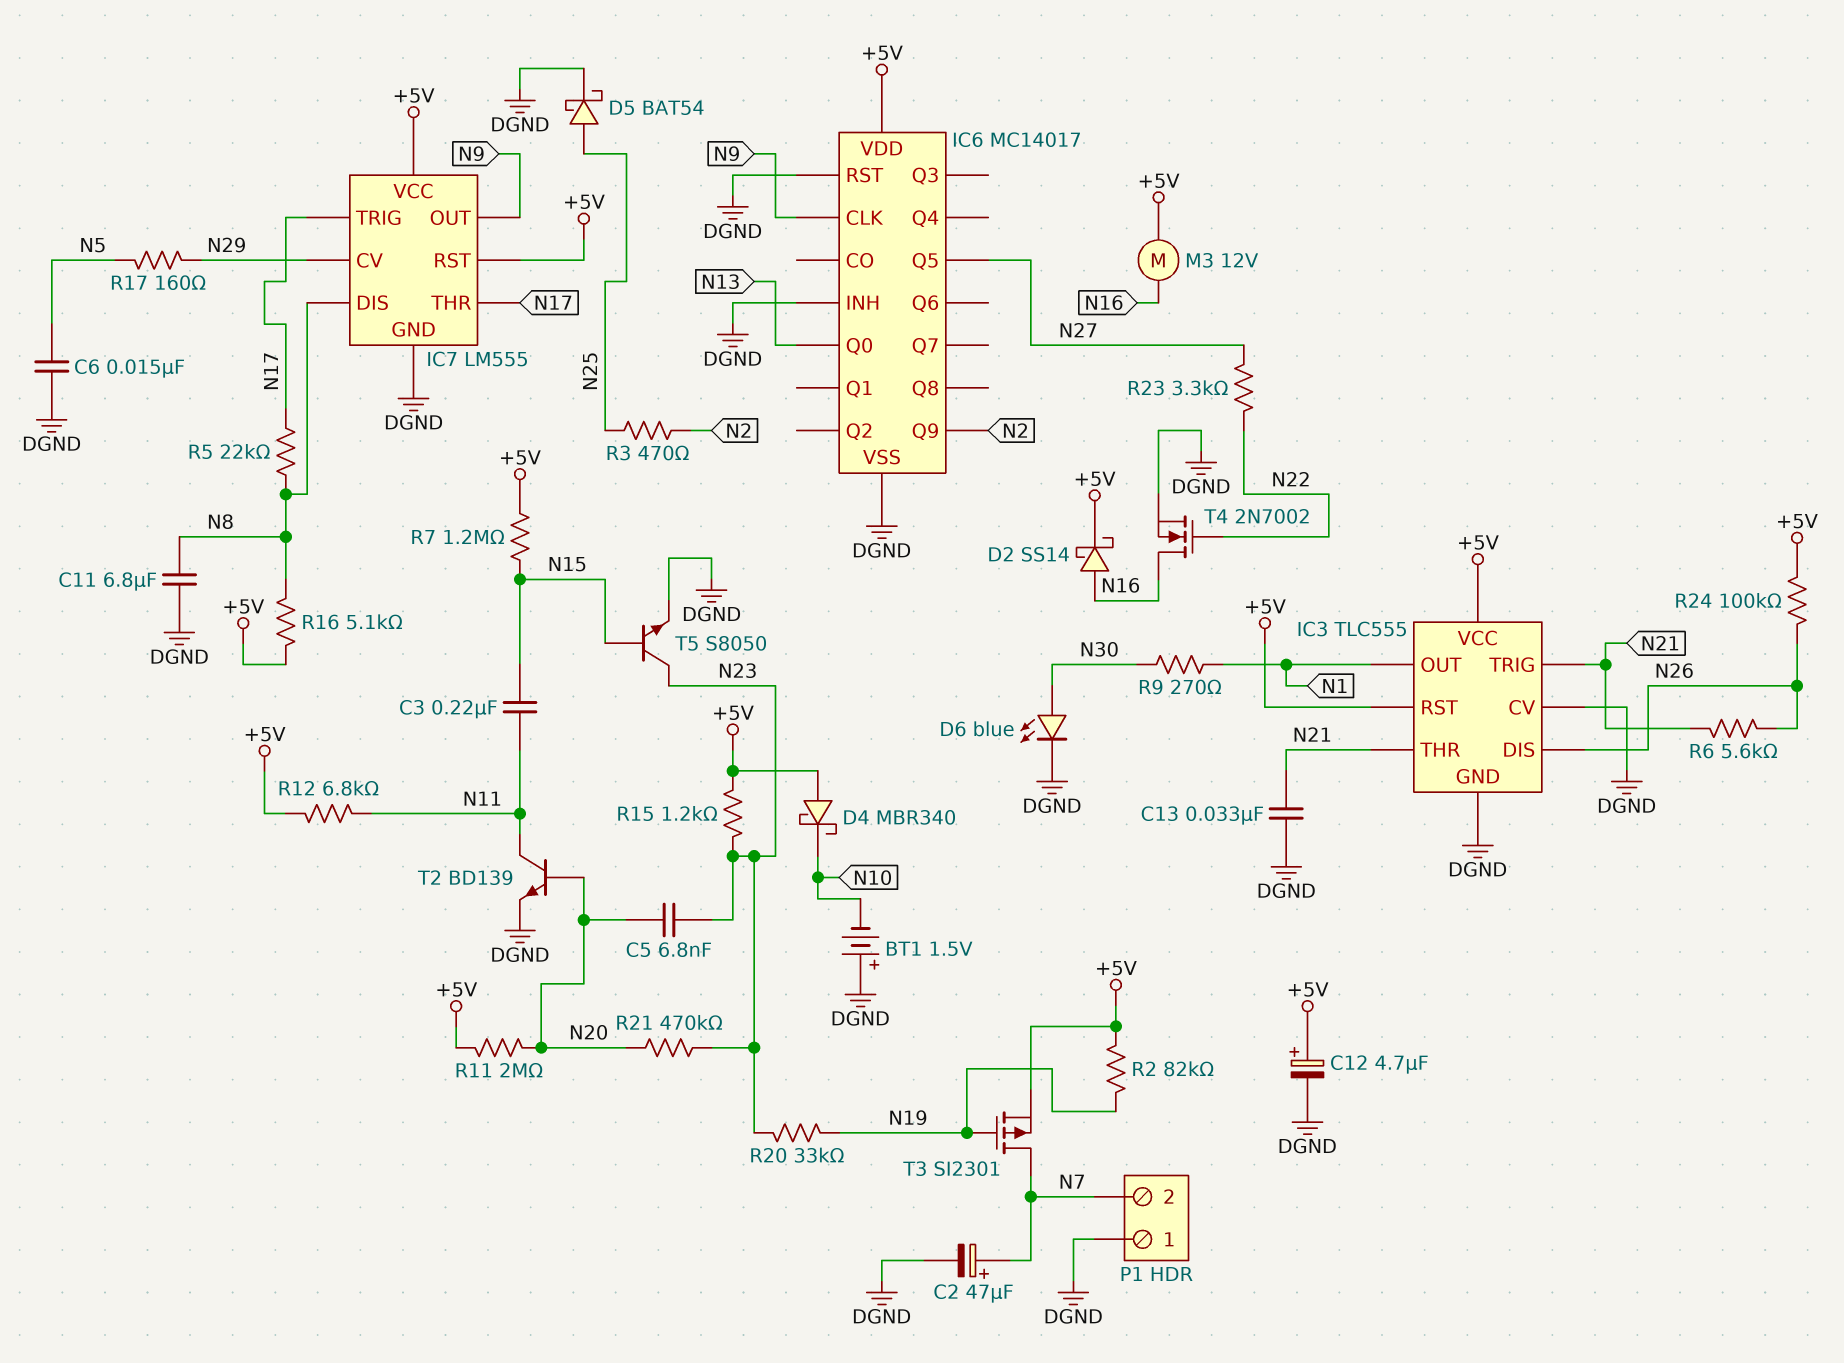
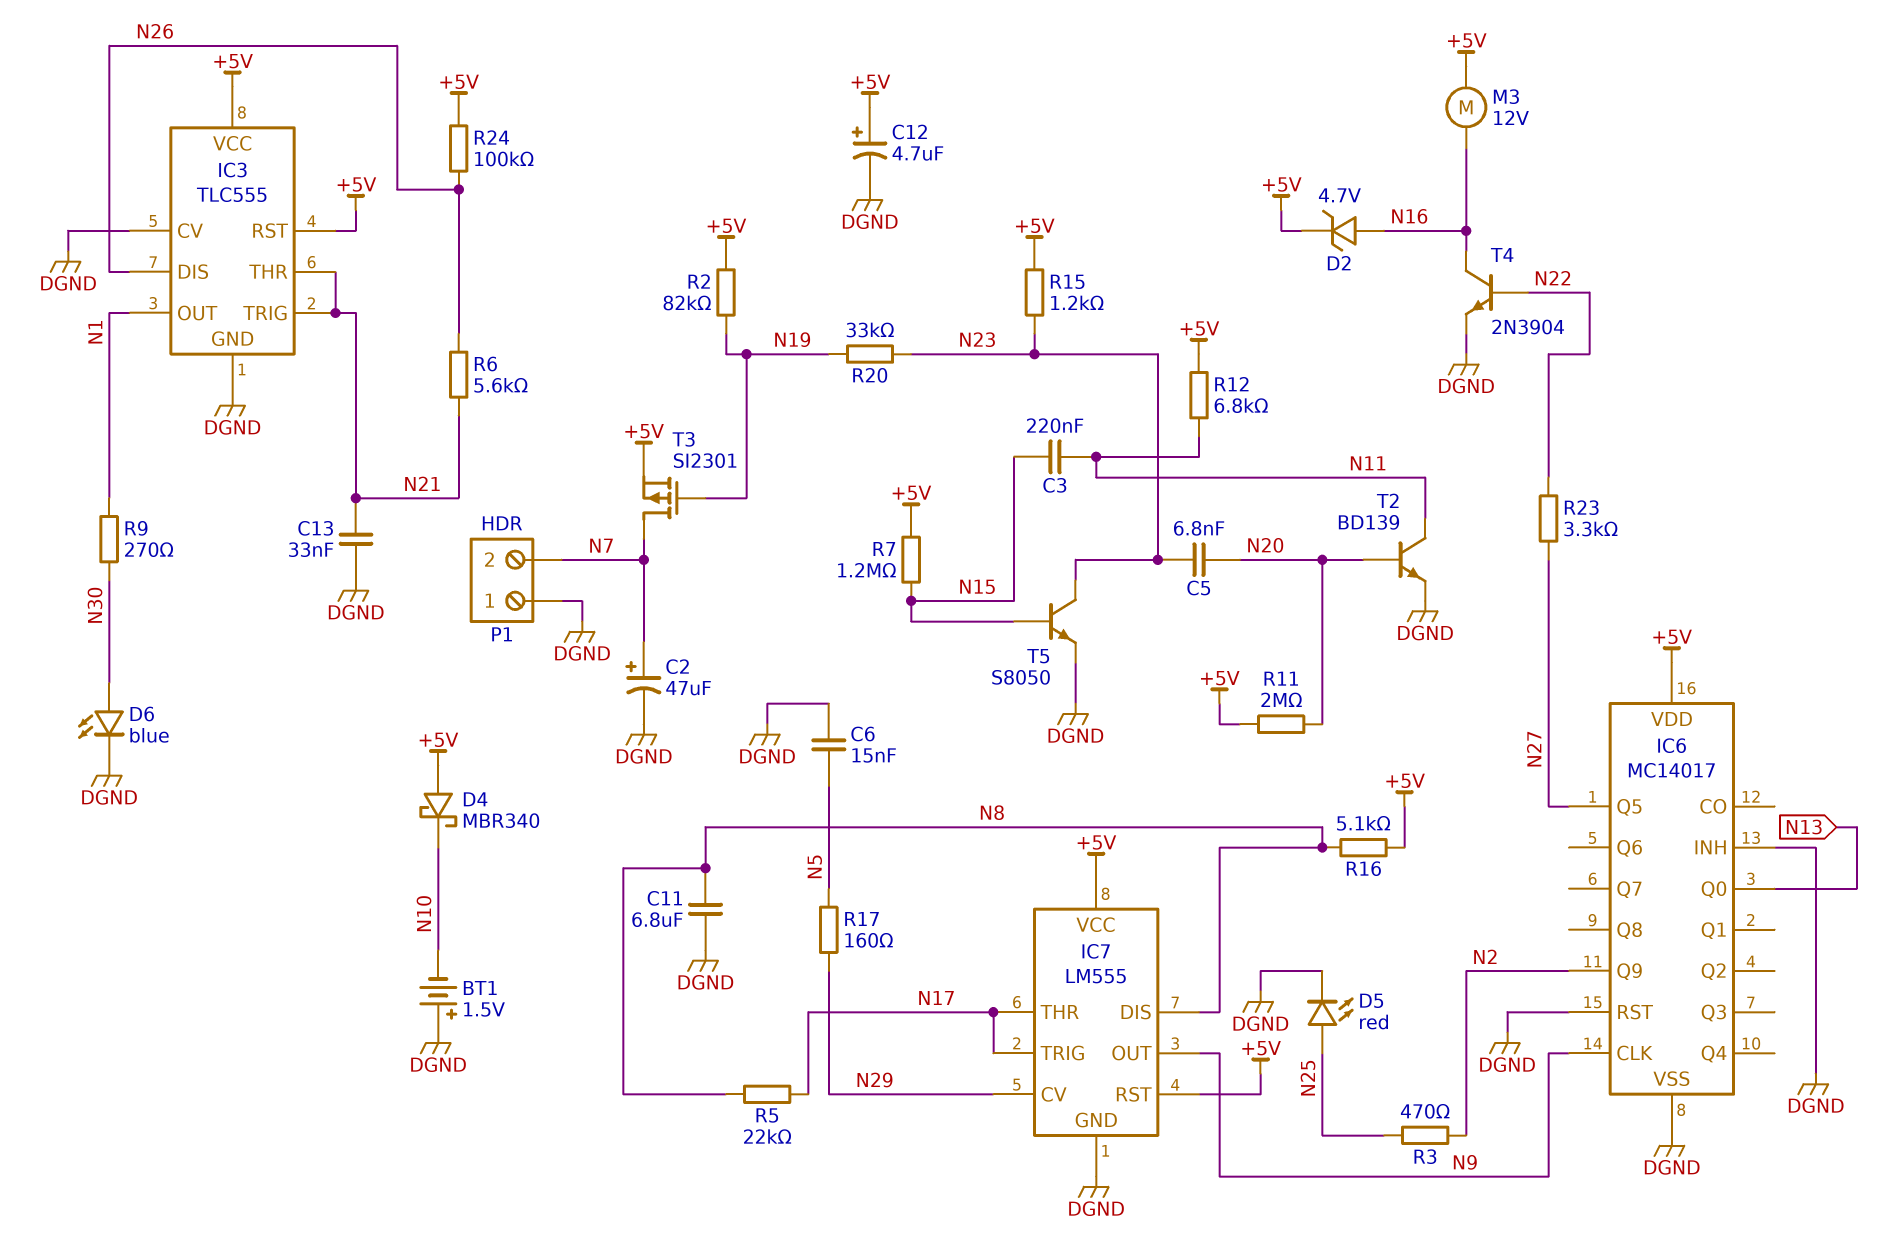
D2: schottky SS14 (A N16, K +5V) -> zener 4.7V (A N16, K +5V)
D5: schottky BAT54 (A N25, K DGND) -> LED red (A N25, K DGND)
R21: 470k (N20, N23) -> none
T4: NMOS 2N7002 (G N22, D N16, S DGND) -> NPN 2N3904 (B N22, C N16, E DGND)

